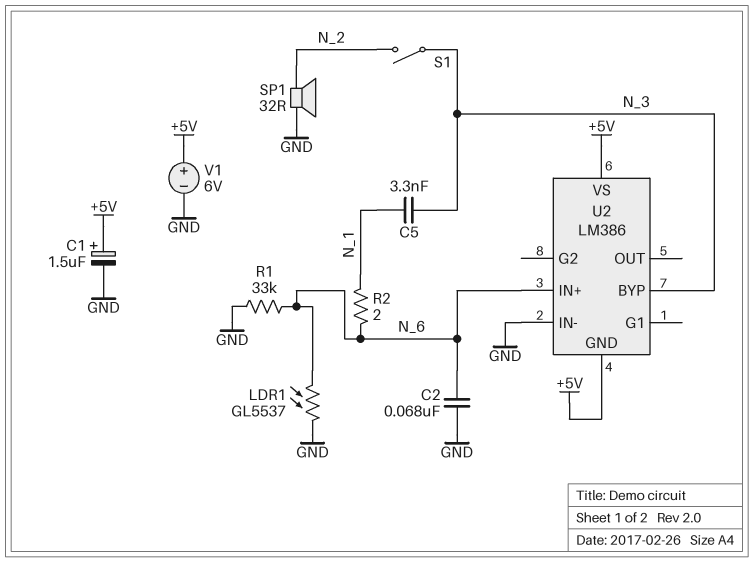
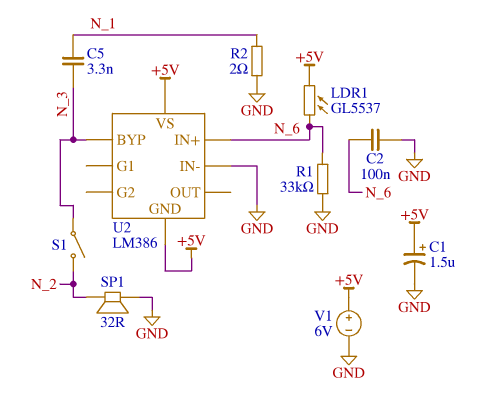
C2: 68nF (GND, N_6) -> 100nF (GND, N_6)
LDR1: GL5537 (GND, N_6) -> GL5537 (+5V, N_6)
R2: 2 (N_1, N_6) -> 2 (GND, N_1)

